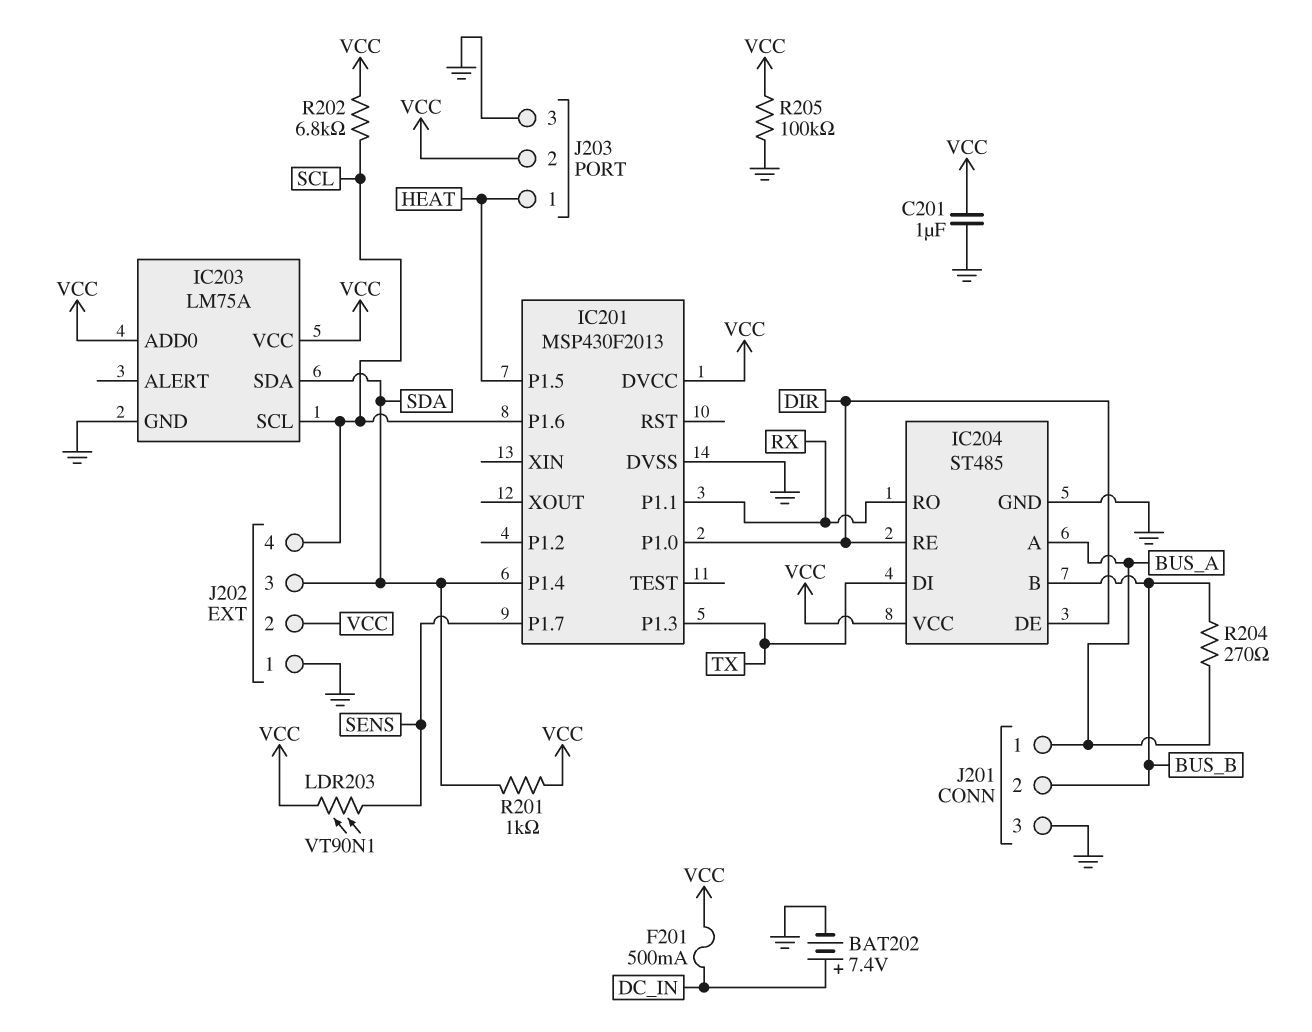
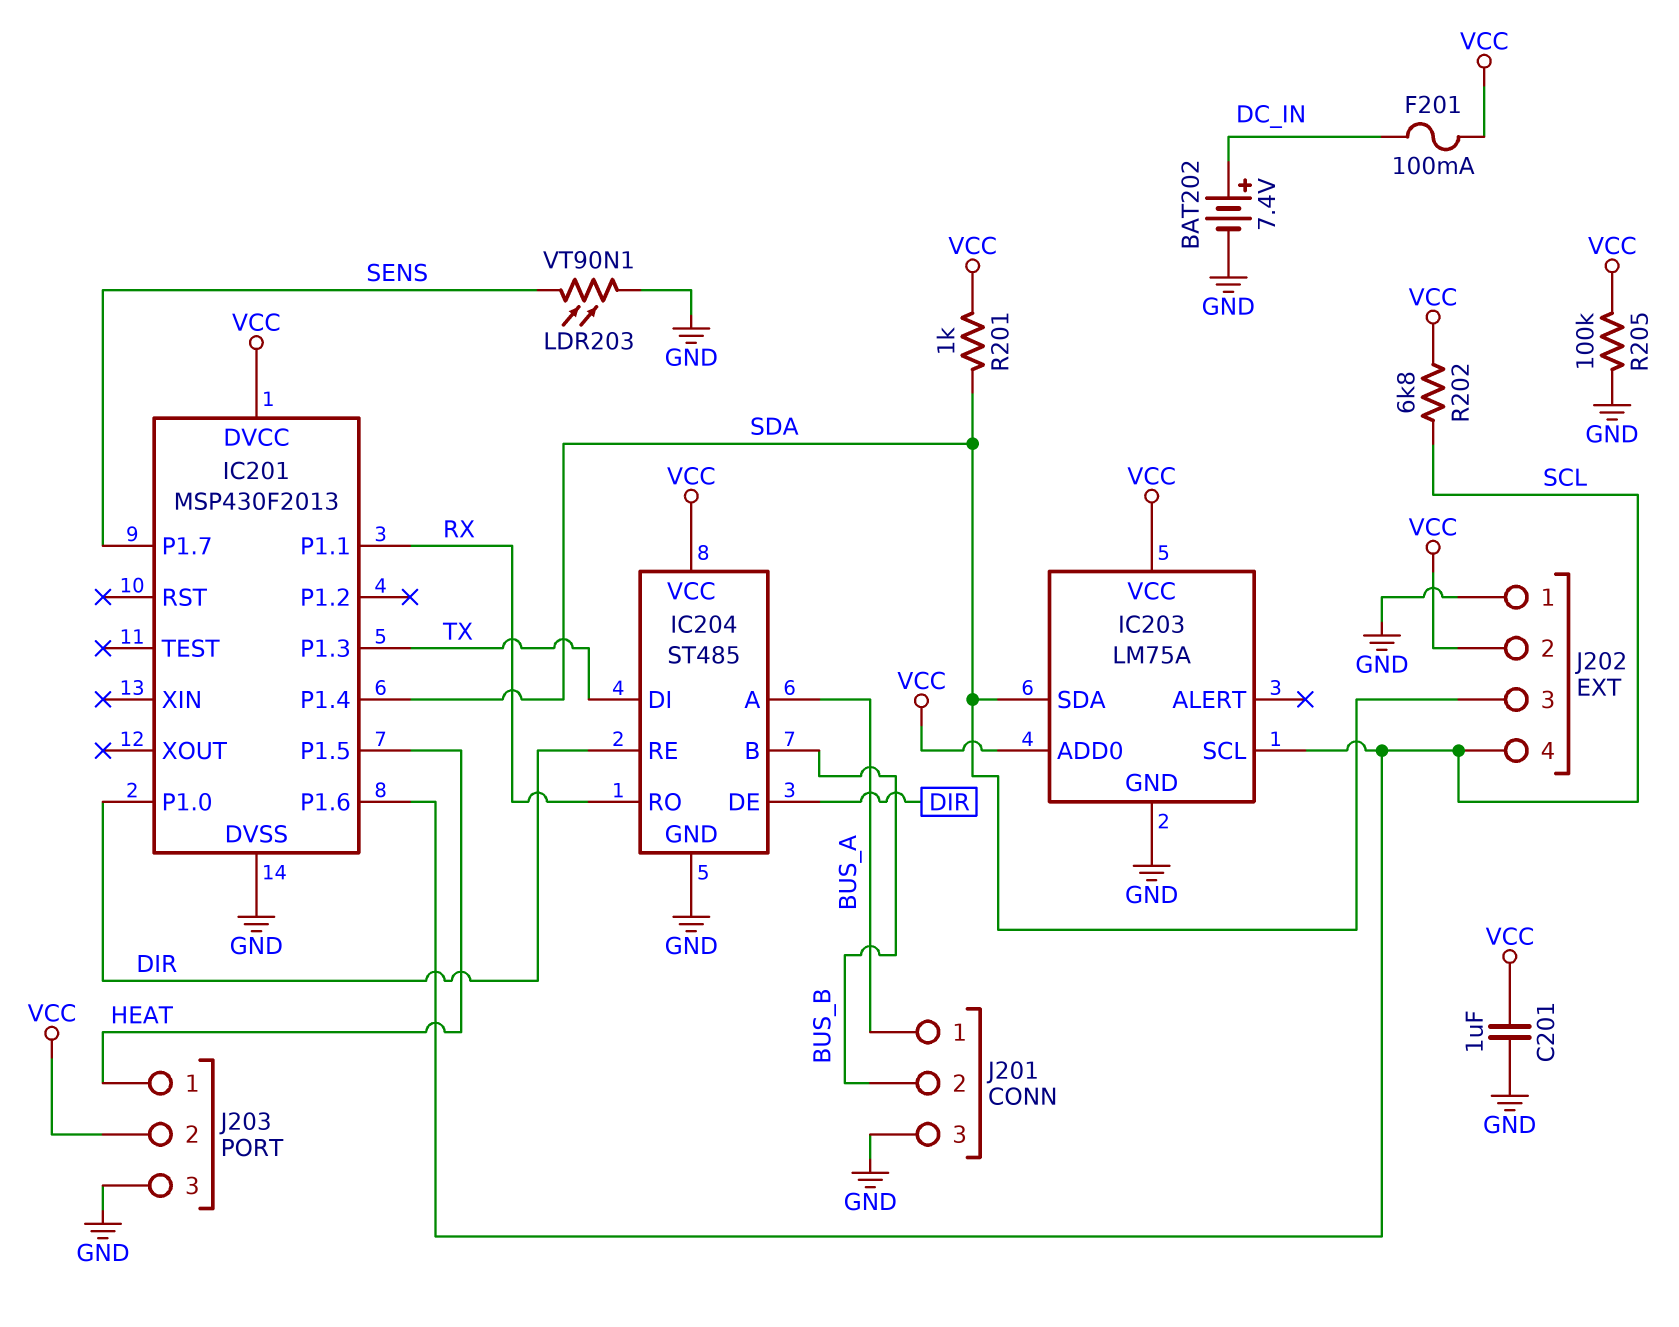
F201: 500mA (DC_IN, VCC) -> 100mA (DC_IN, VCC)
LDR203: VT90N1 (SENS, VCC) -> VT90N1 (GND, SENS)
R204: 270 (BUS_A, BUS_B) -> none

